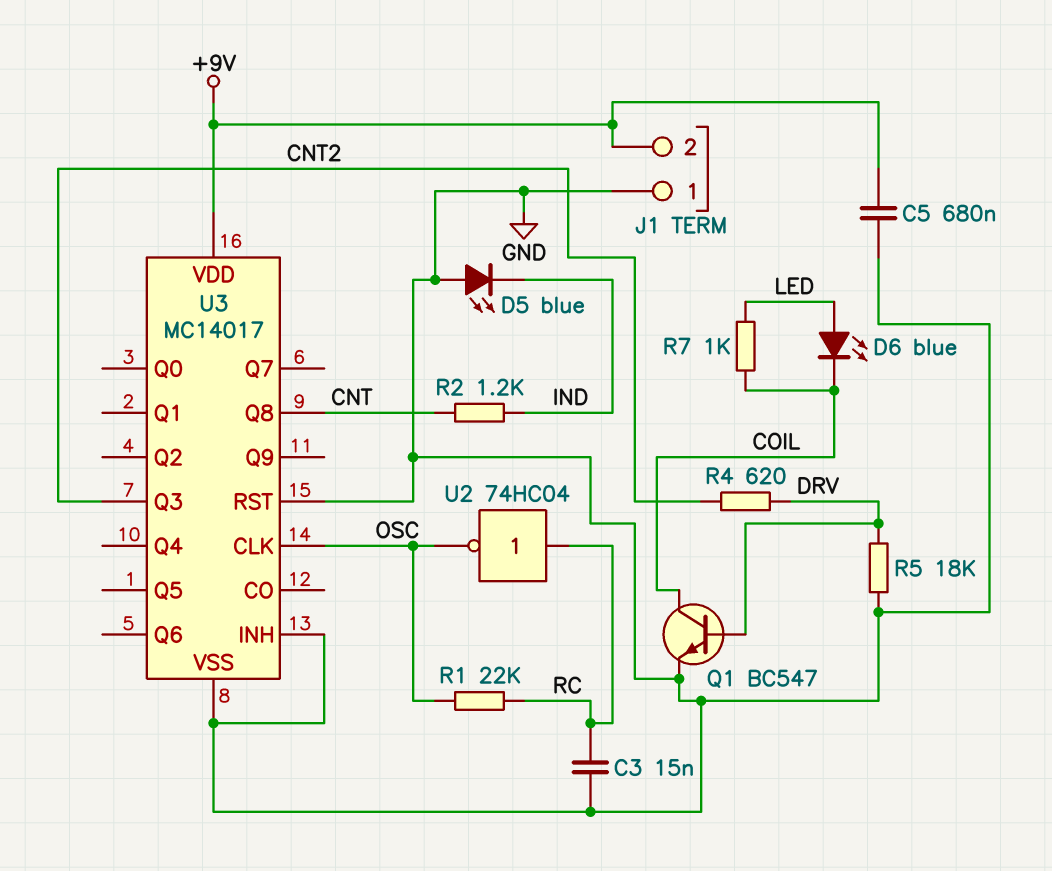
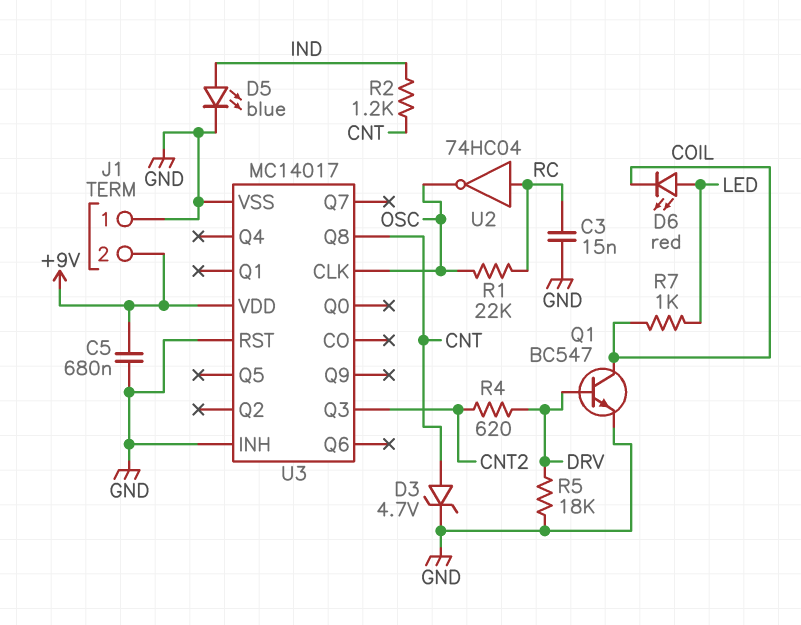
D3: none -> zener 4.7V (A CNT, K GND)
D5: LED blue (A GND, K IND) -> LED blue (A IND, K GND)
D6: LED blue (A LED, K COIL) -> LED red (A LED, K COIL)

